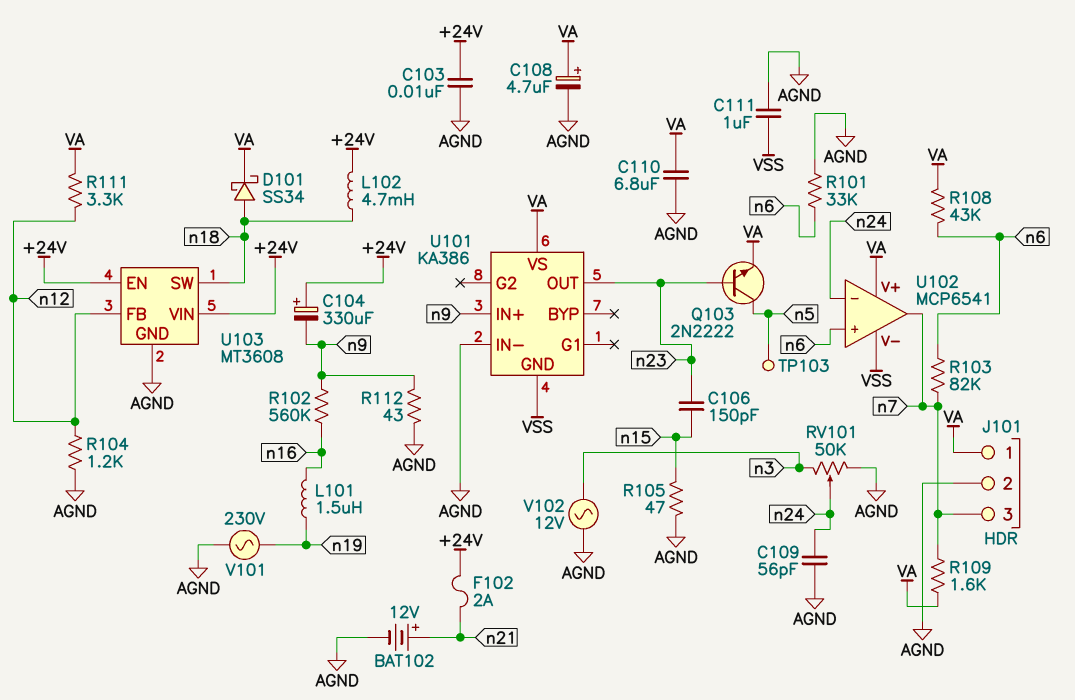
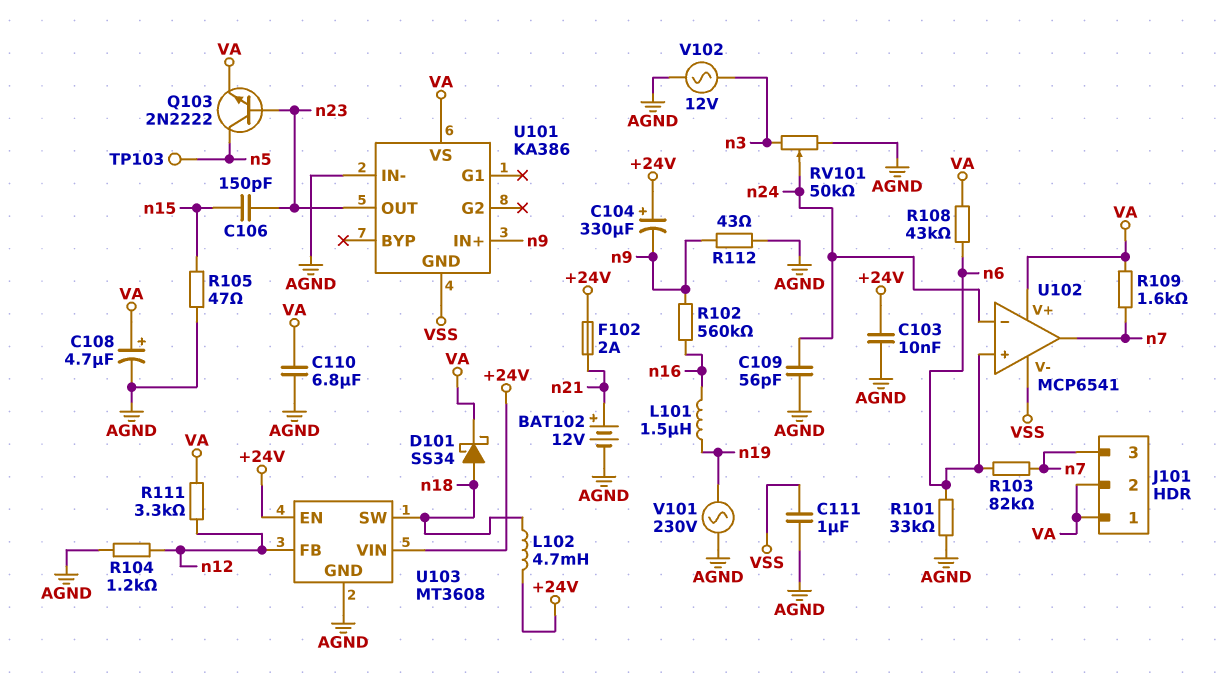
J101 pin 2: AGND -> VA

